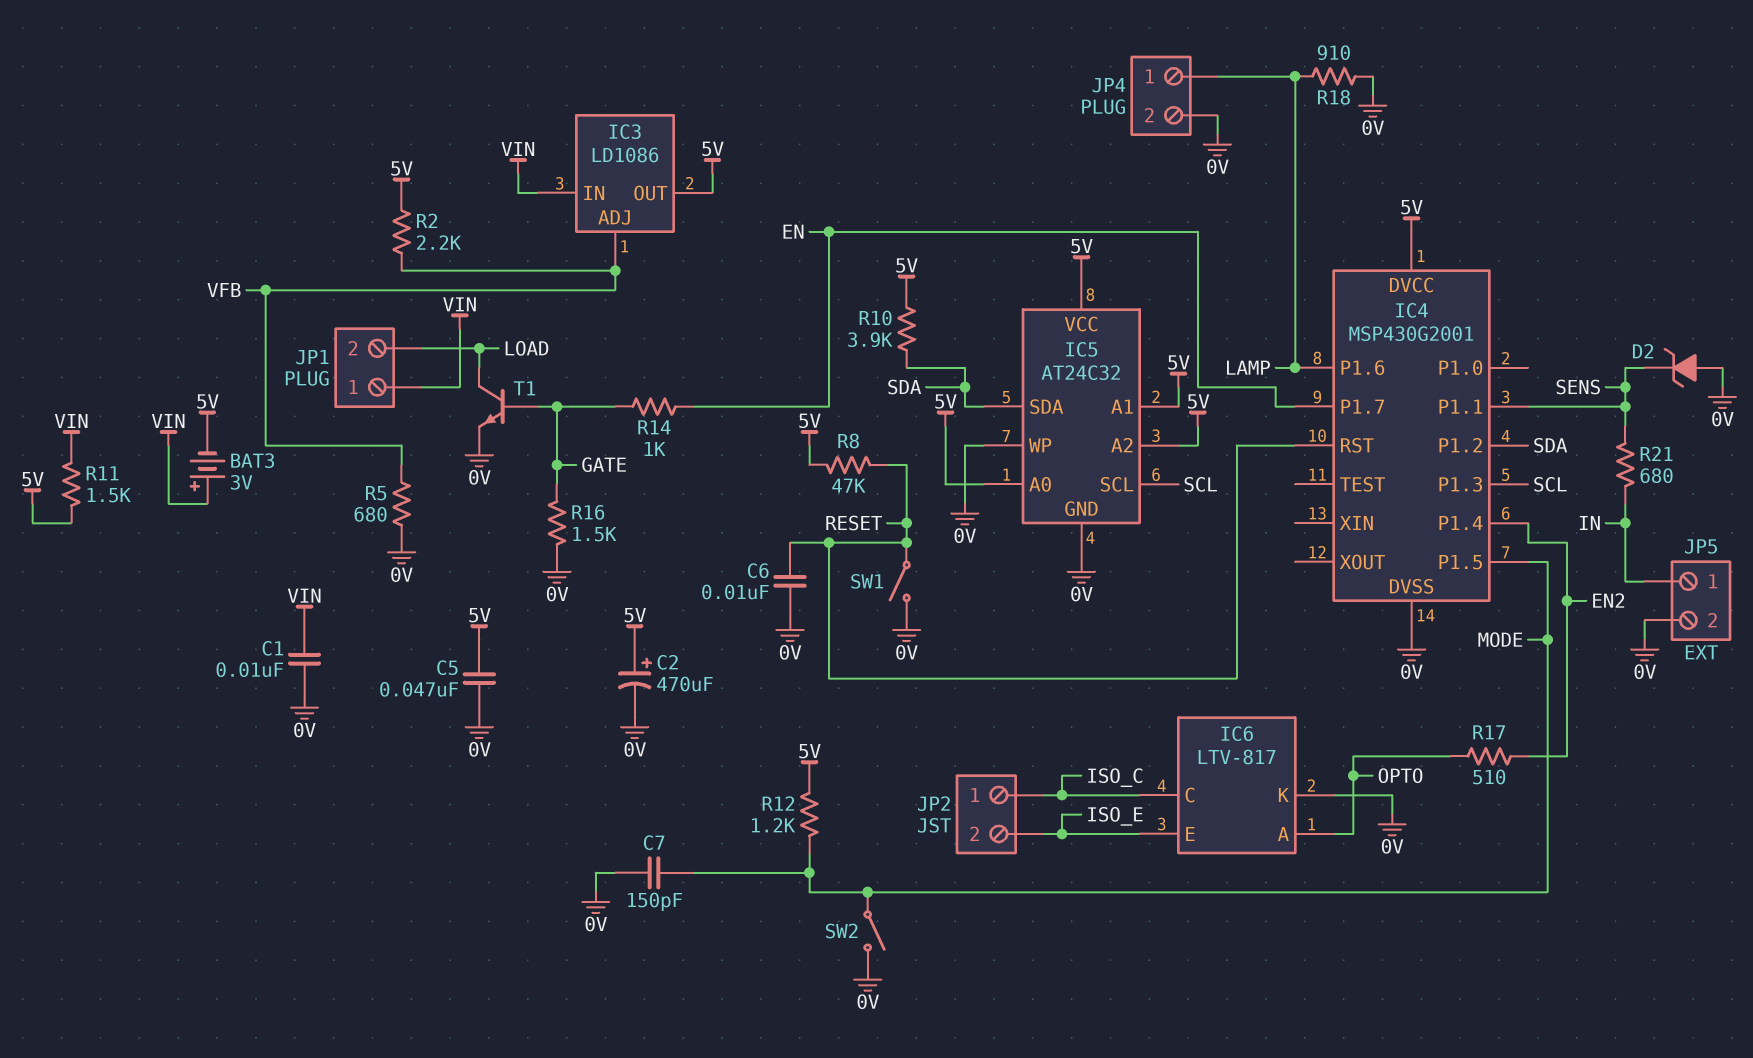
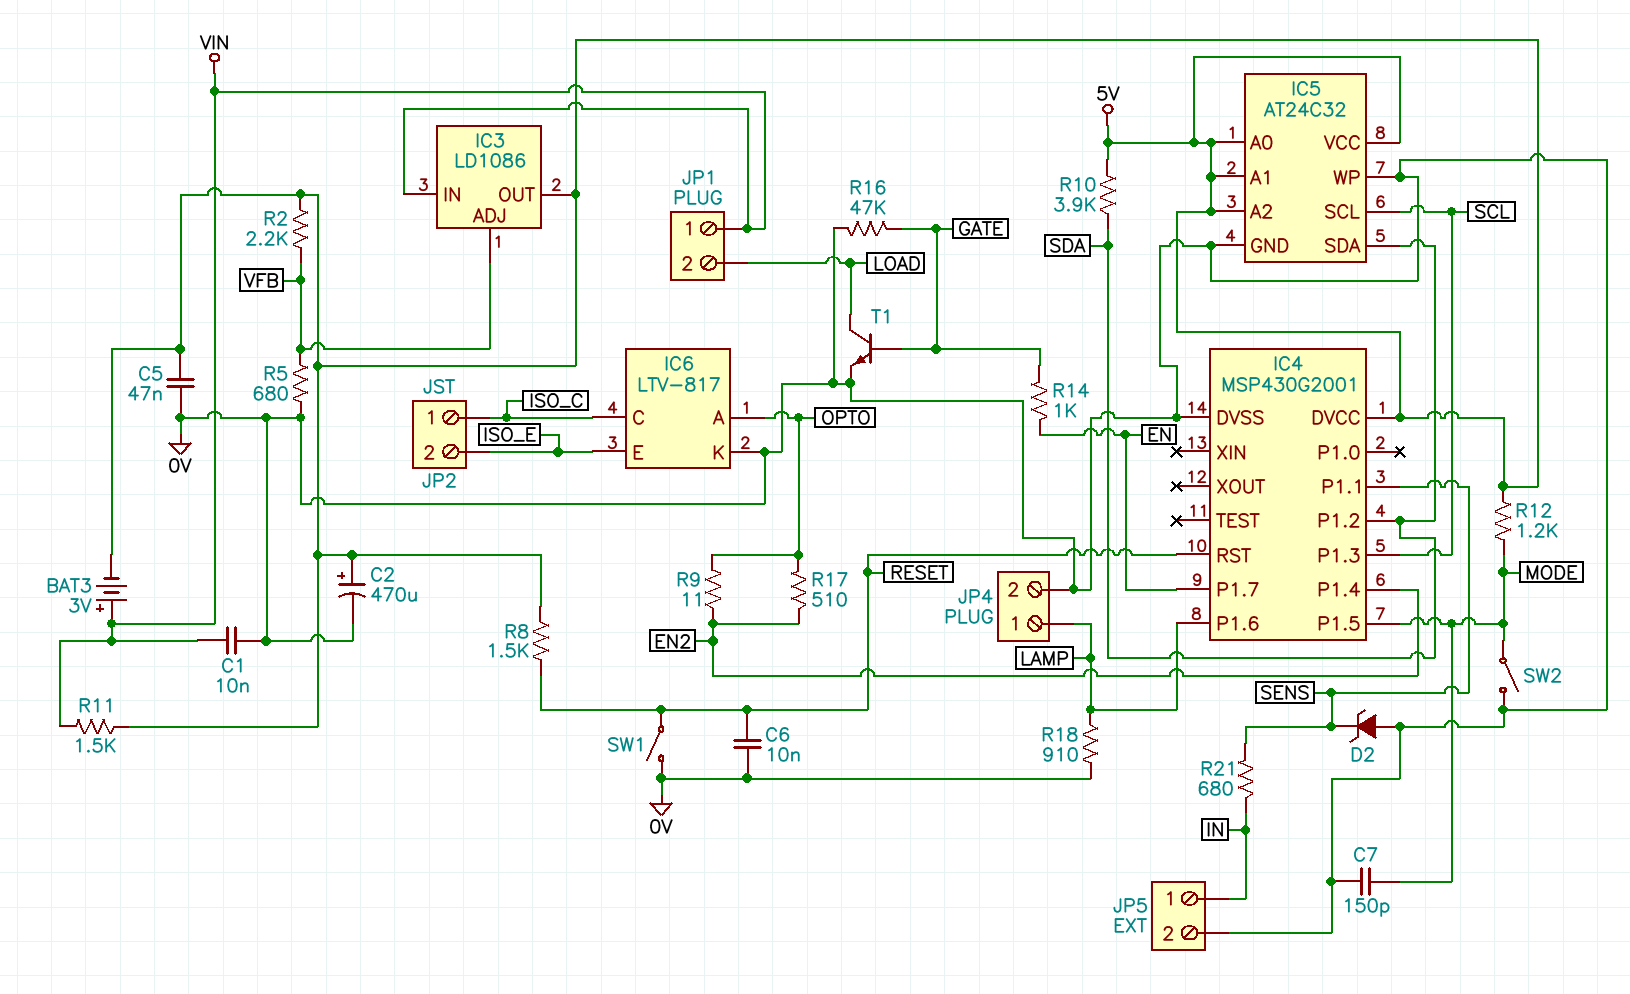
R8: 47k (5V, RESET) -> 1.5k (5V, RESET)
R9: none -> 11 (EN2, OPTO)
R16: 1.5k (0V, GATE) -> 47k (0V, GATE)

